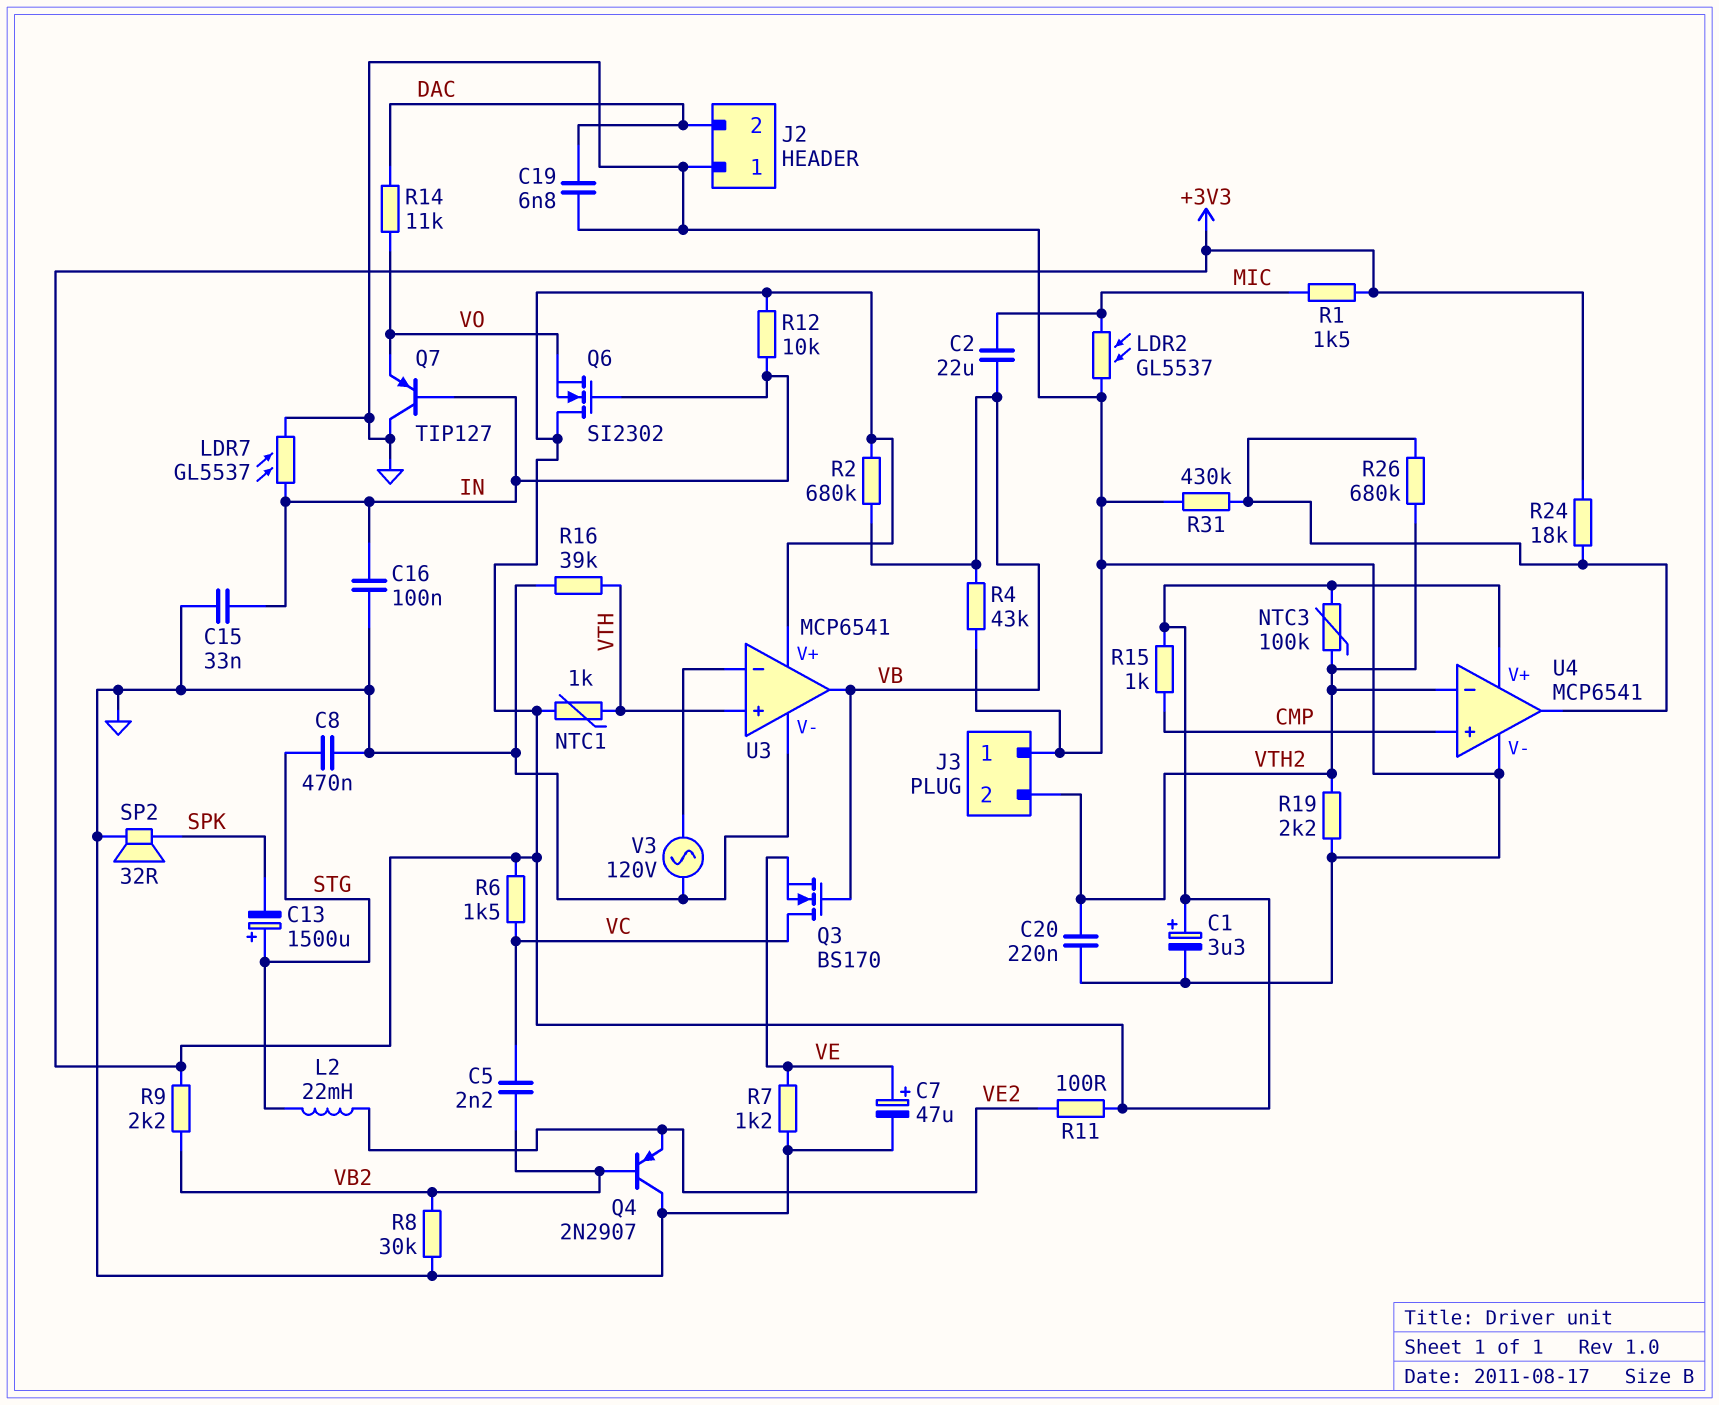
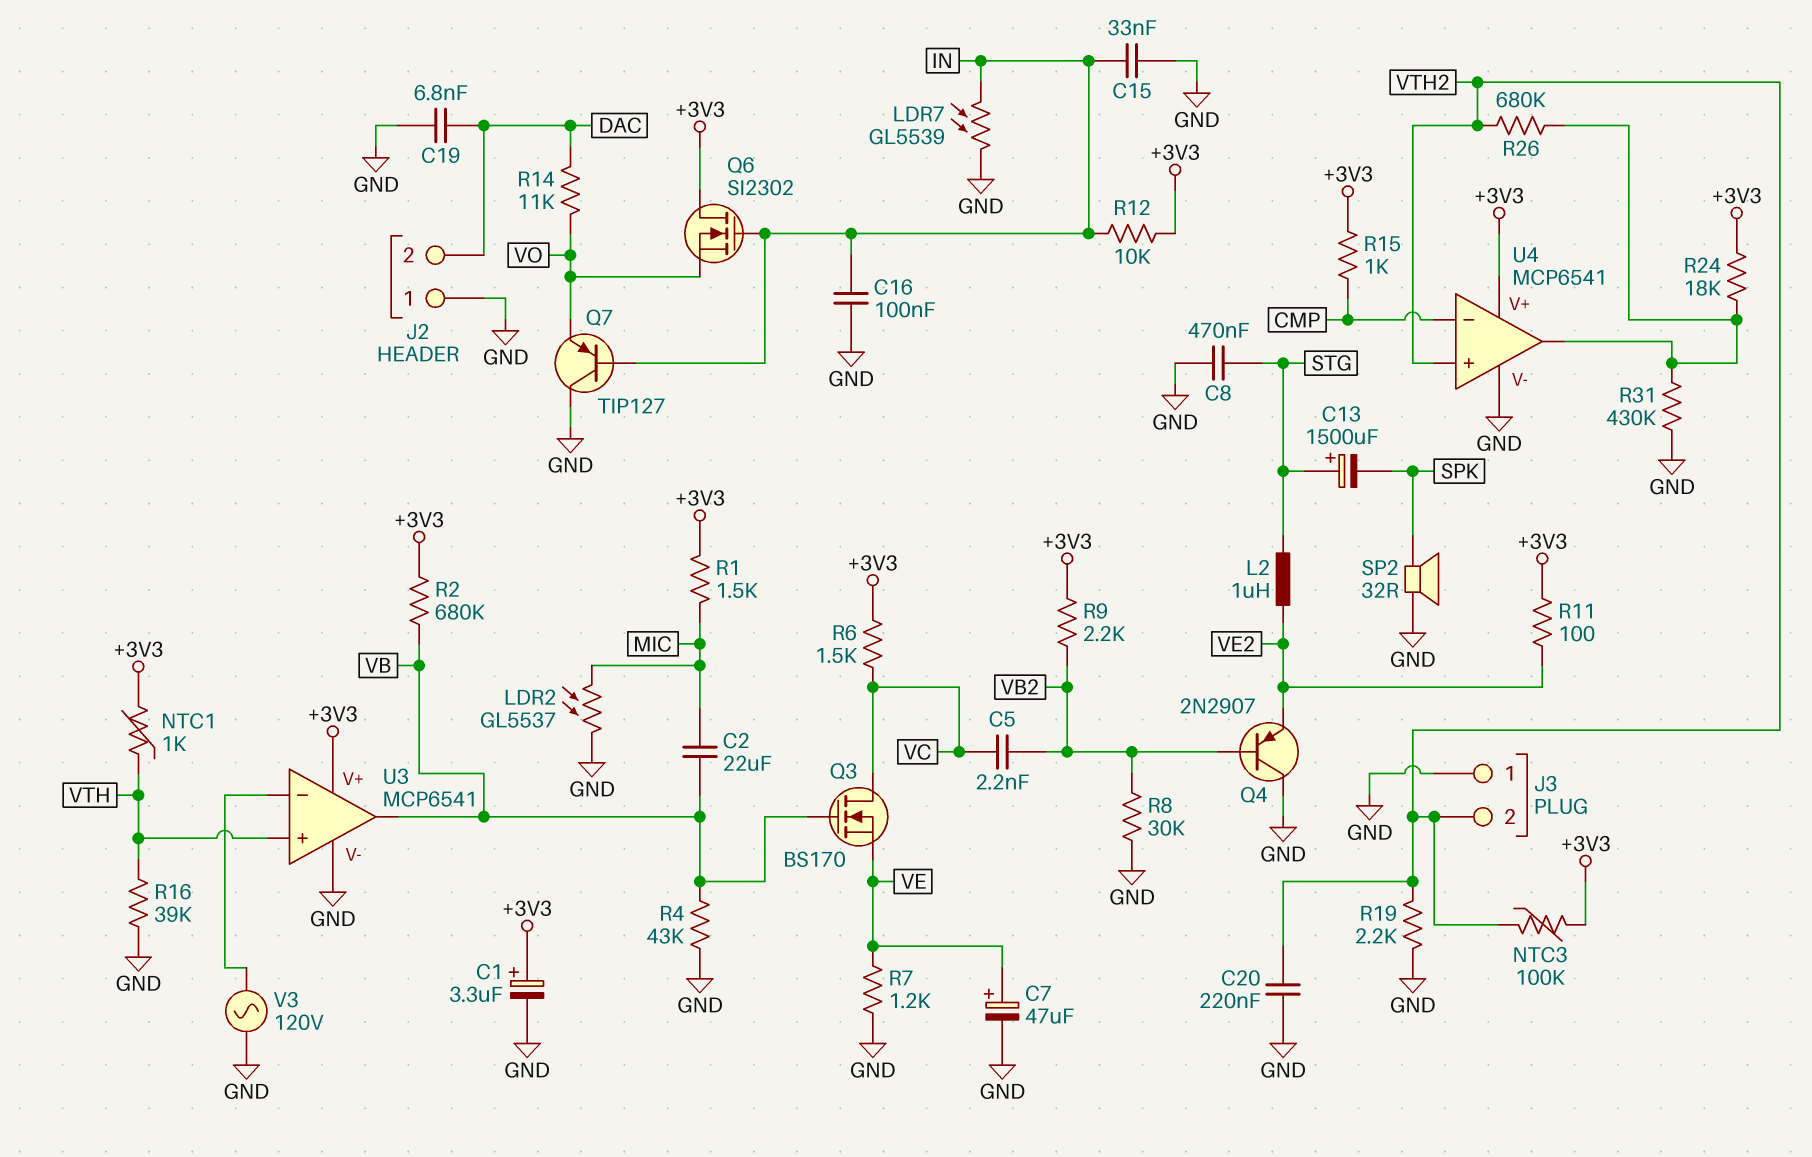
L2: 22mH (STG, VE2) -> 1uH (STG, VE2)
LDR7: GL5537 (GND, IN) -> GL5539 (GND, IN)
U4 pin in+: CMP -> VTH2
U4 pin in-: VTH2 -> CMP

